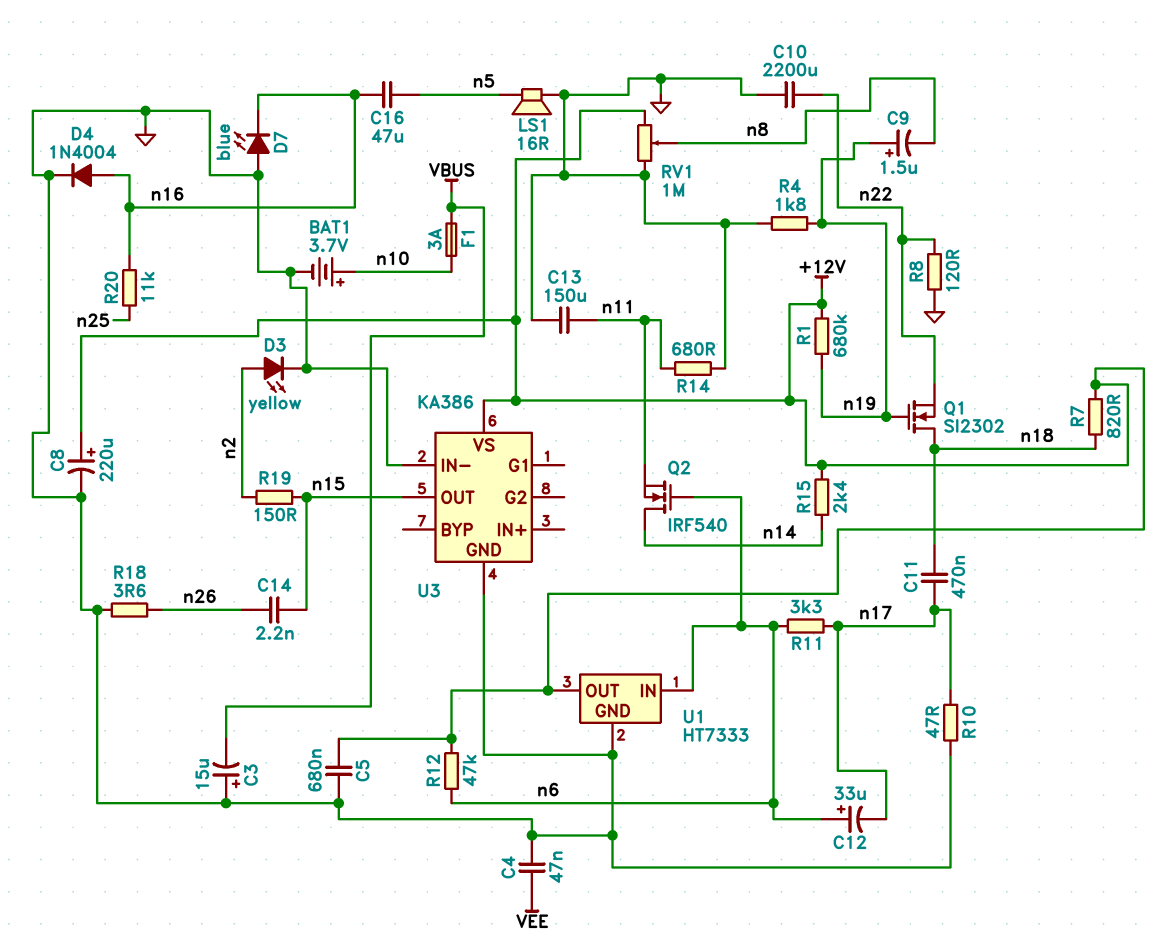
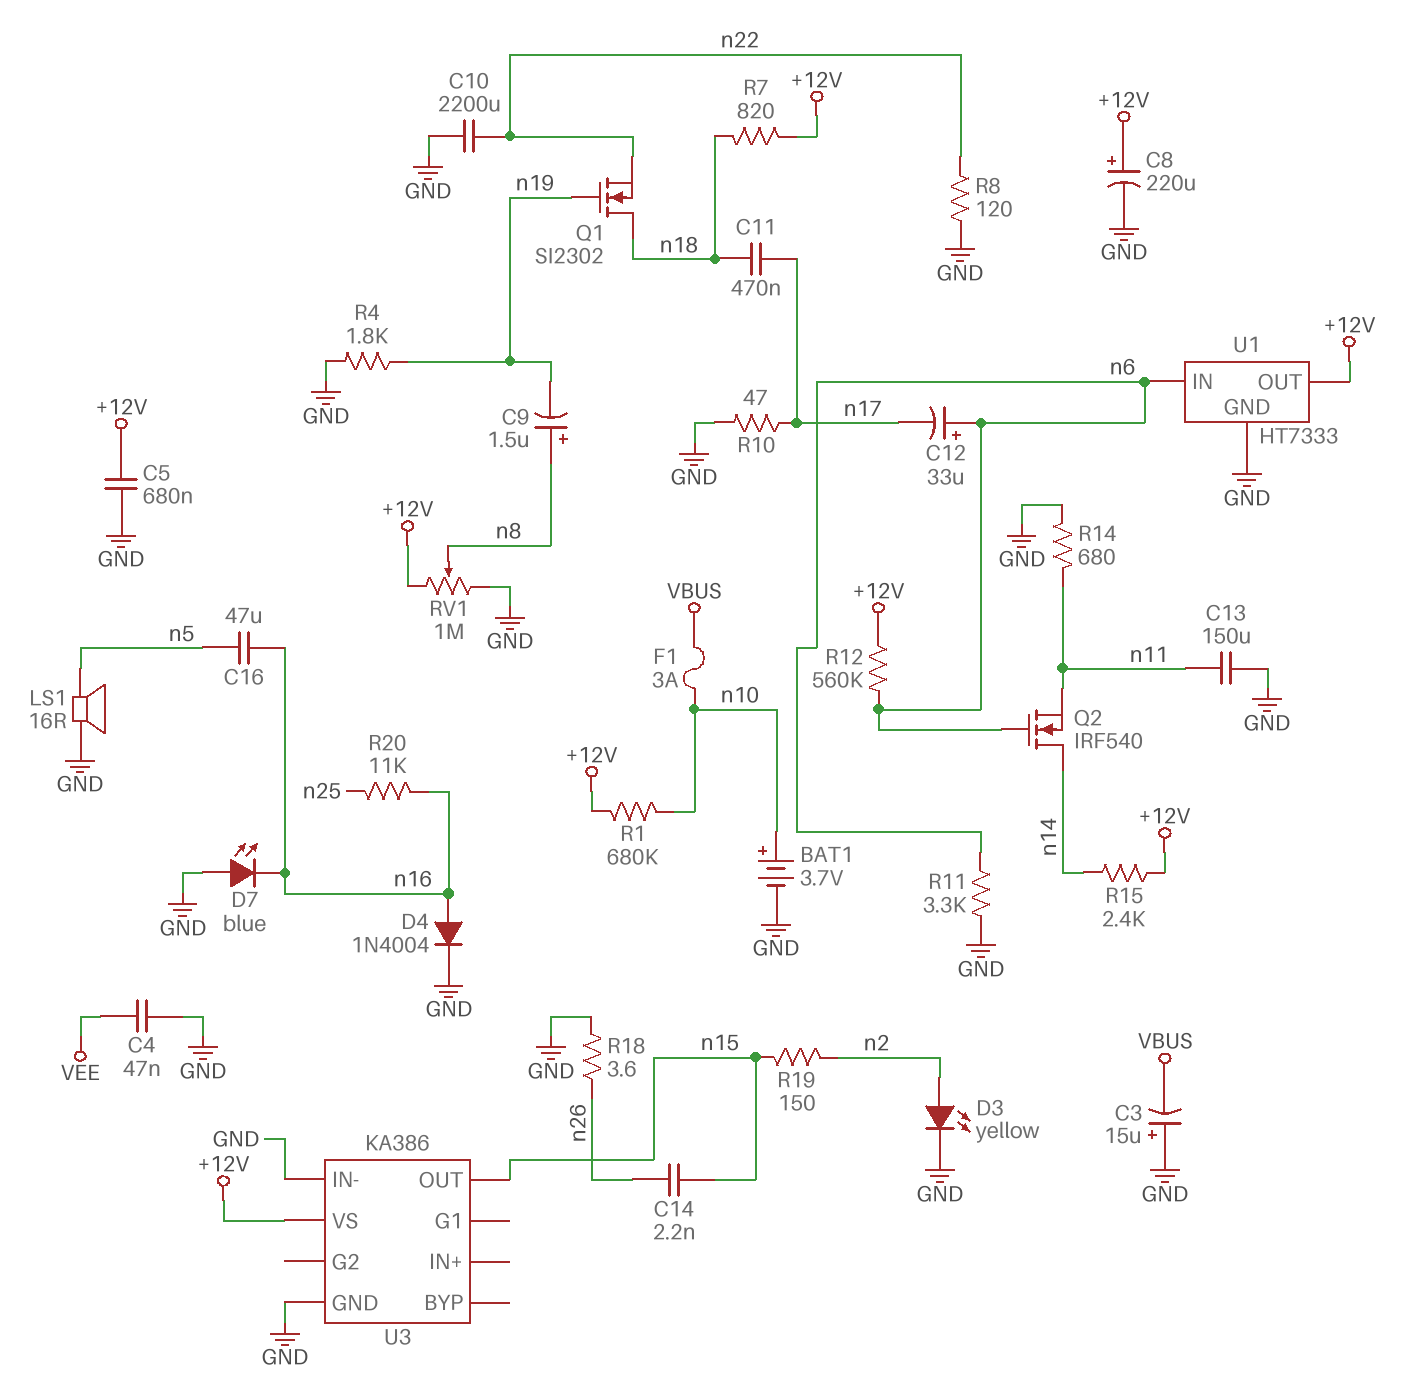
C9: 1.5uF (plus n19, minus n8) -> 1.5uF (plus n8, minus n19)
R1: 680k (+12V, n19) -> 680k (+12V, n10)
R11: 3.3k (n6, n17) -> 3.3k (GND, n6)
R12: 47k (+12V, n6) -> 560k (+12V, n6)

